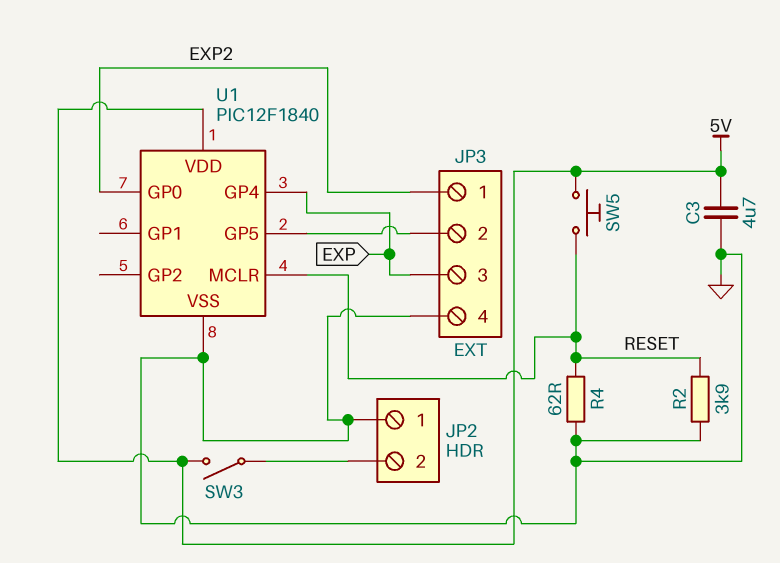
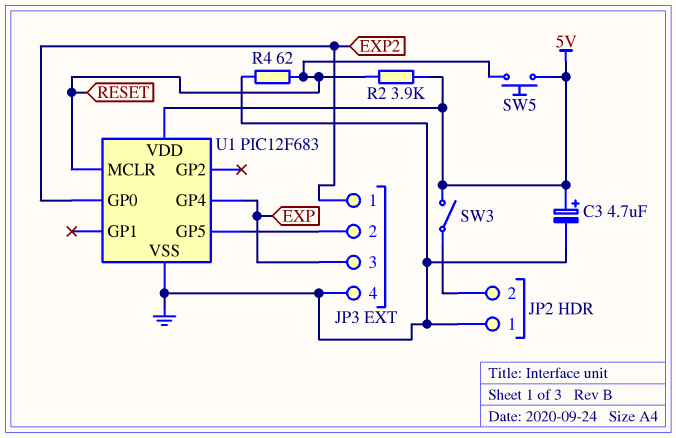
C3: 4.7uF (5V, GND) -> 4.7uF (plus 5V, minus GND)
R2: 3.9k (GND, RESET) -> 3.9k (5V, RESET)
U1: PIC12F1840 -> PIC12F683

